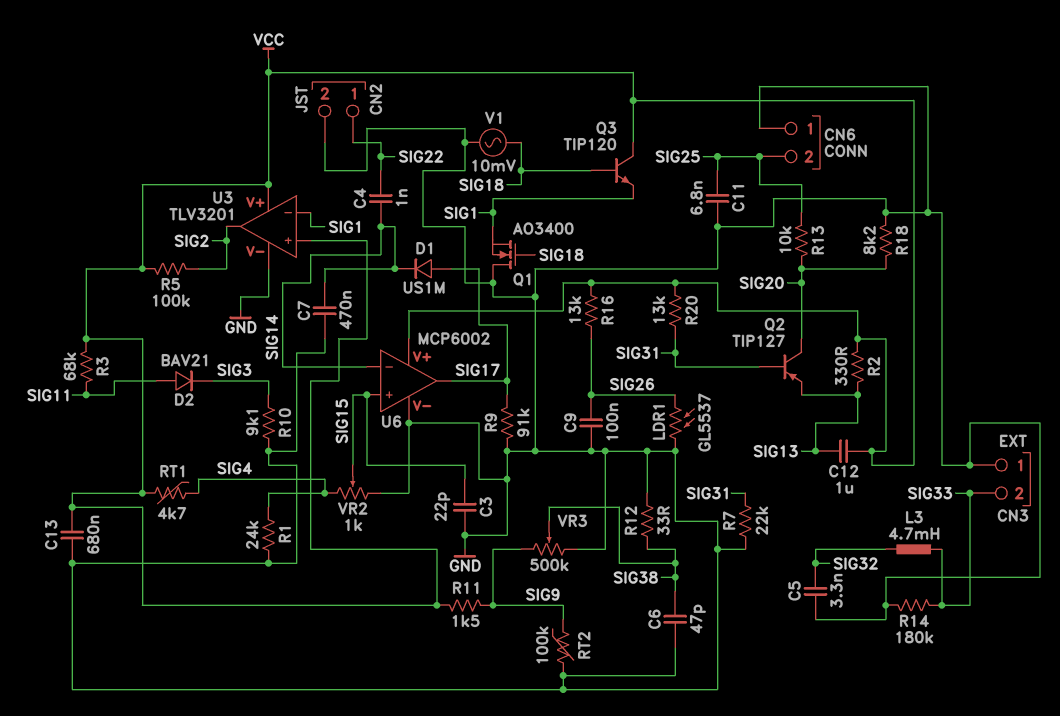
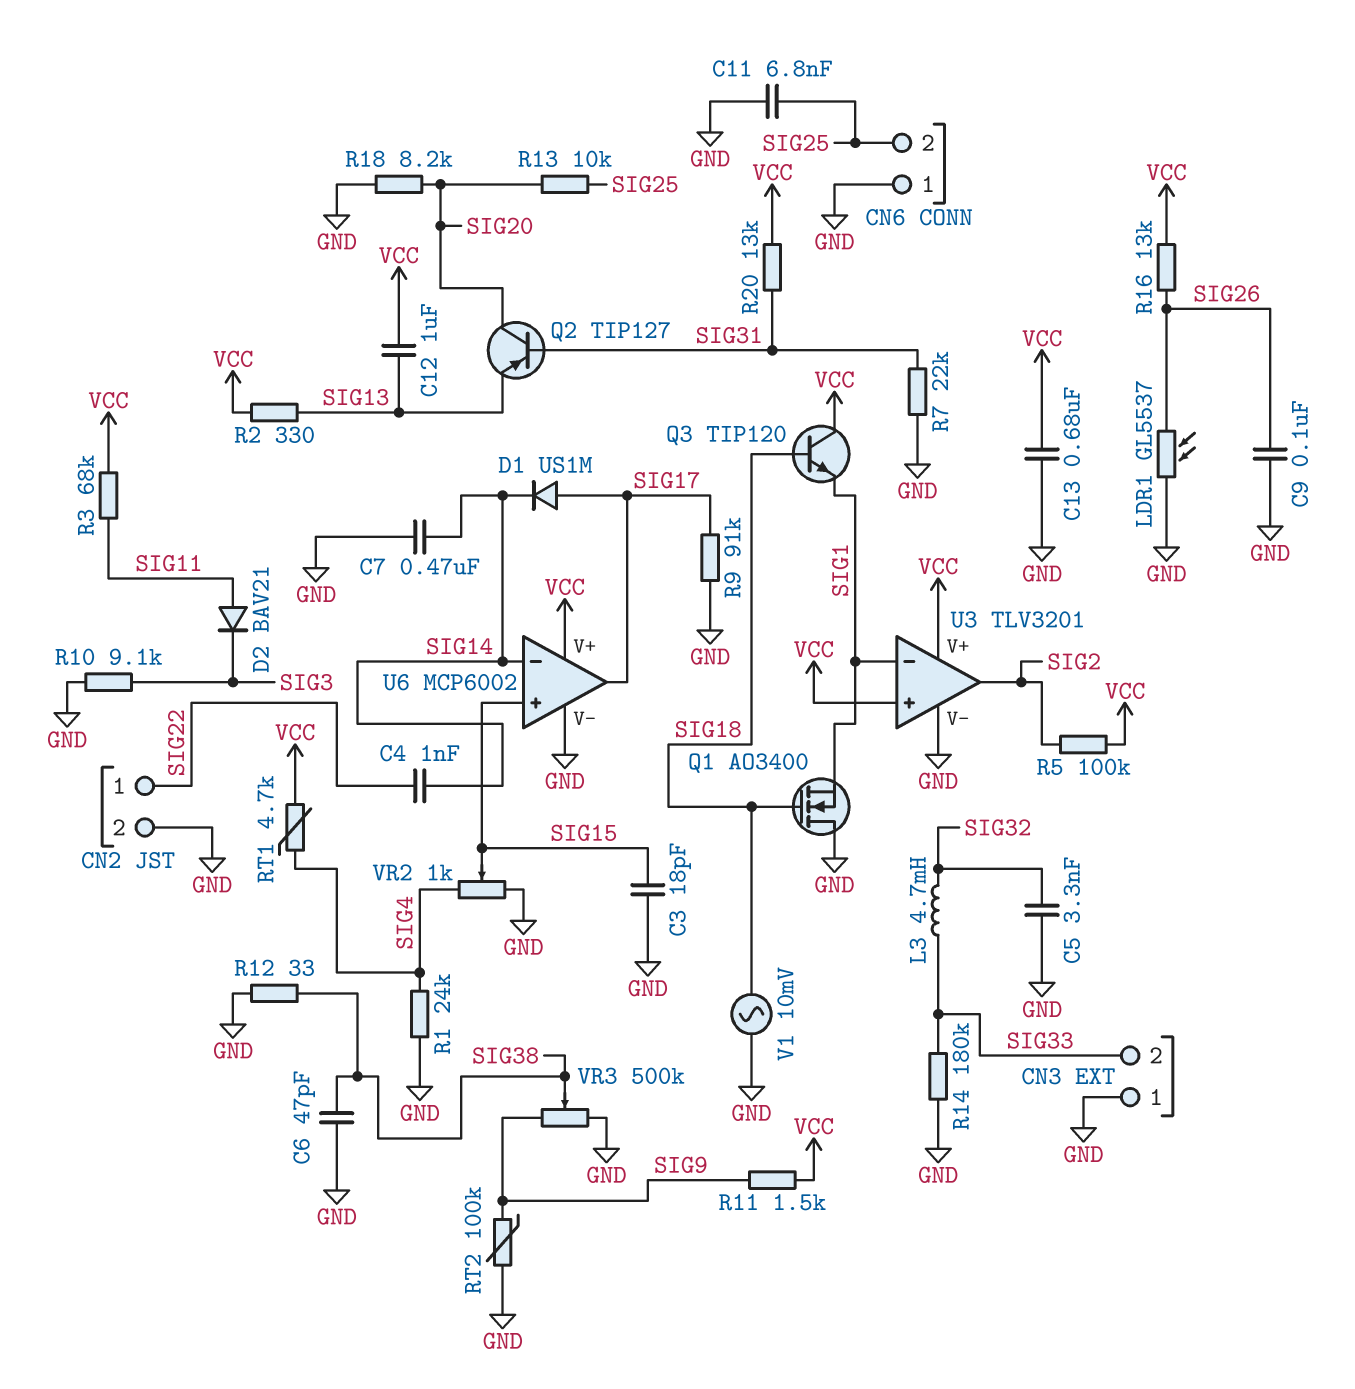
C3: 22pF (GND, SIG15) -> 18pF (GND, SIG15)

